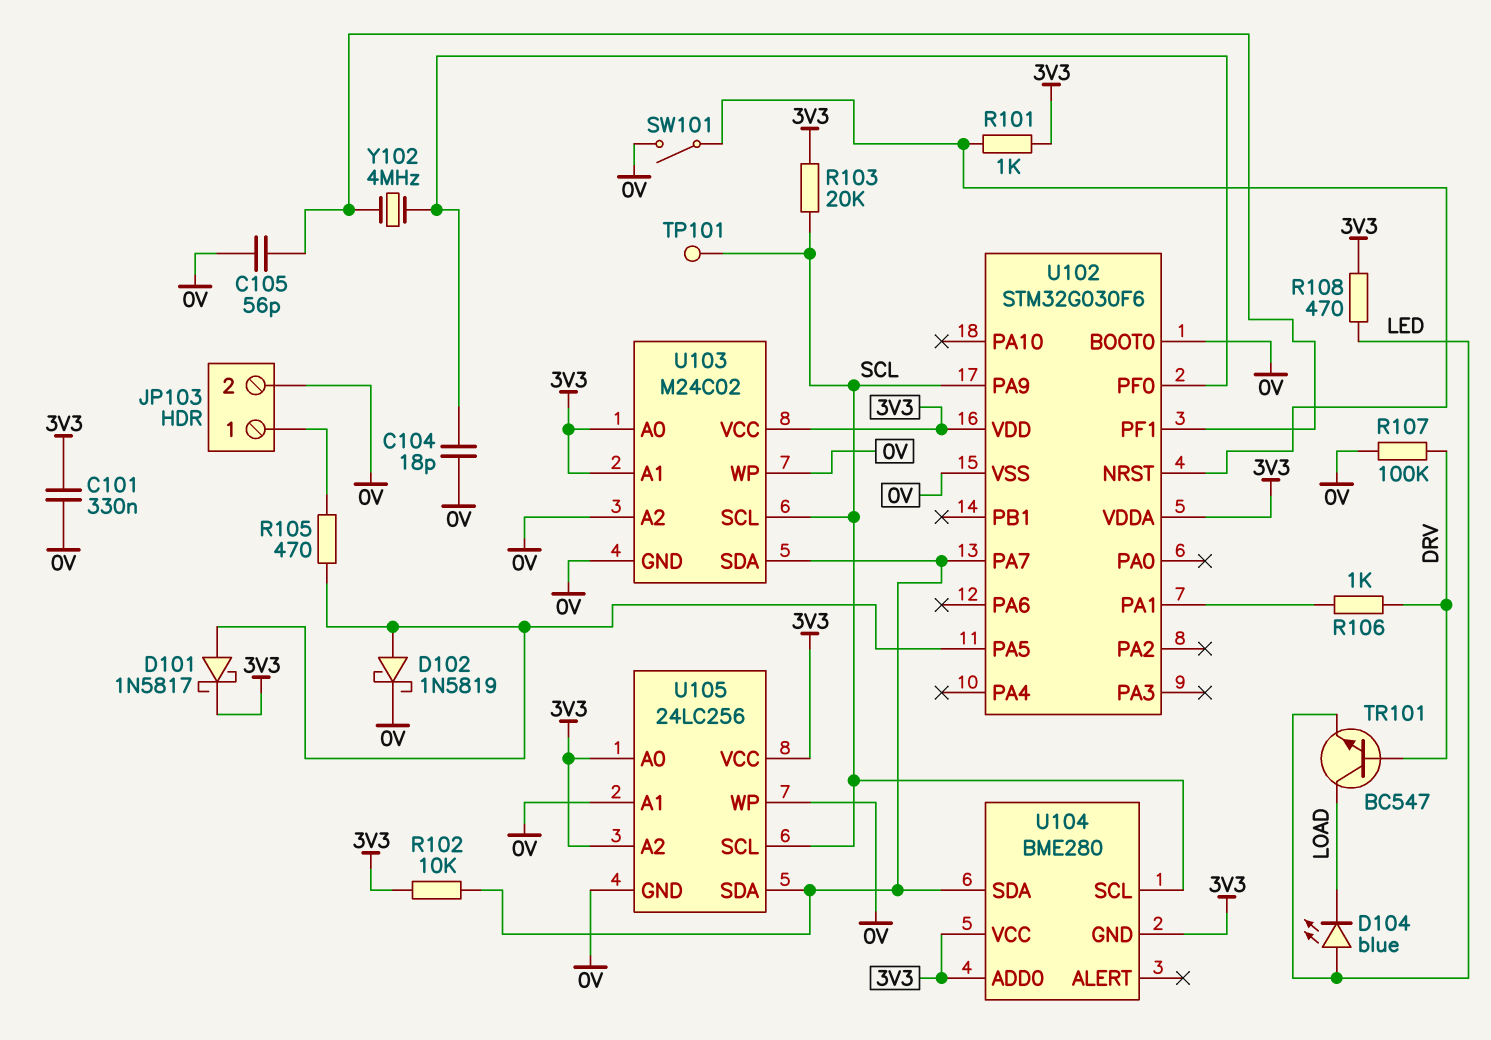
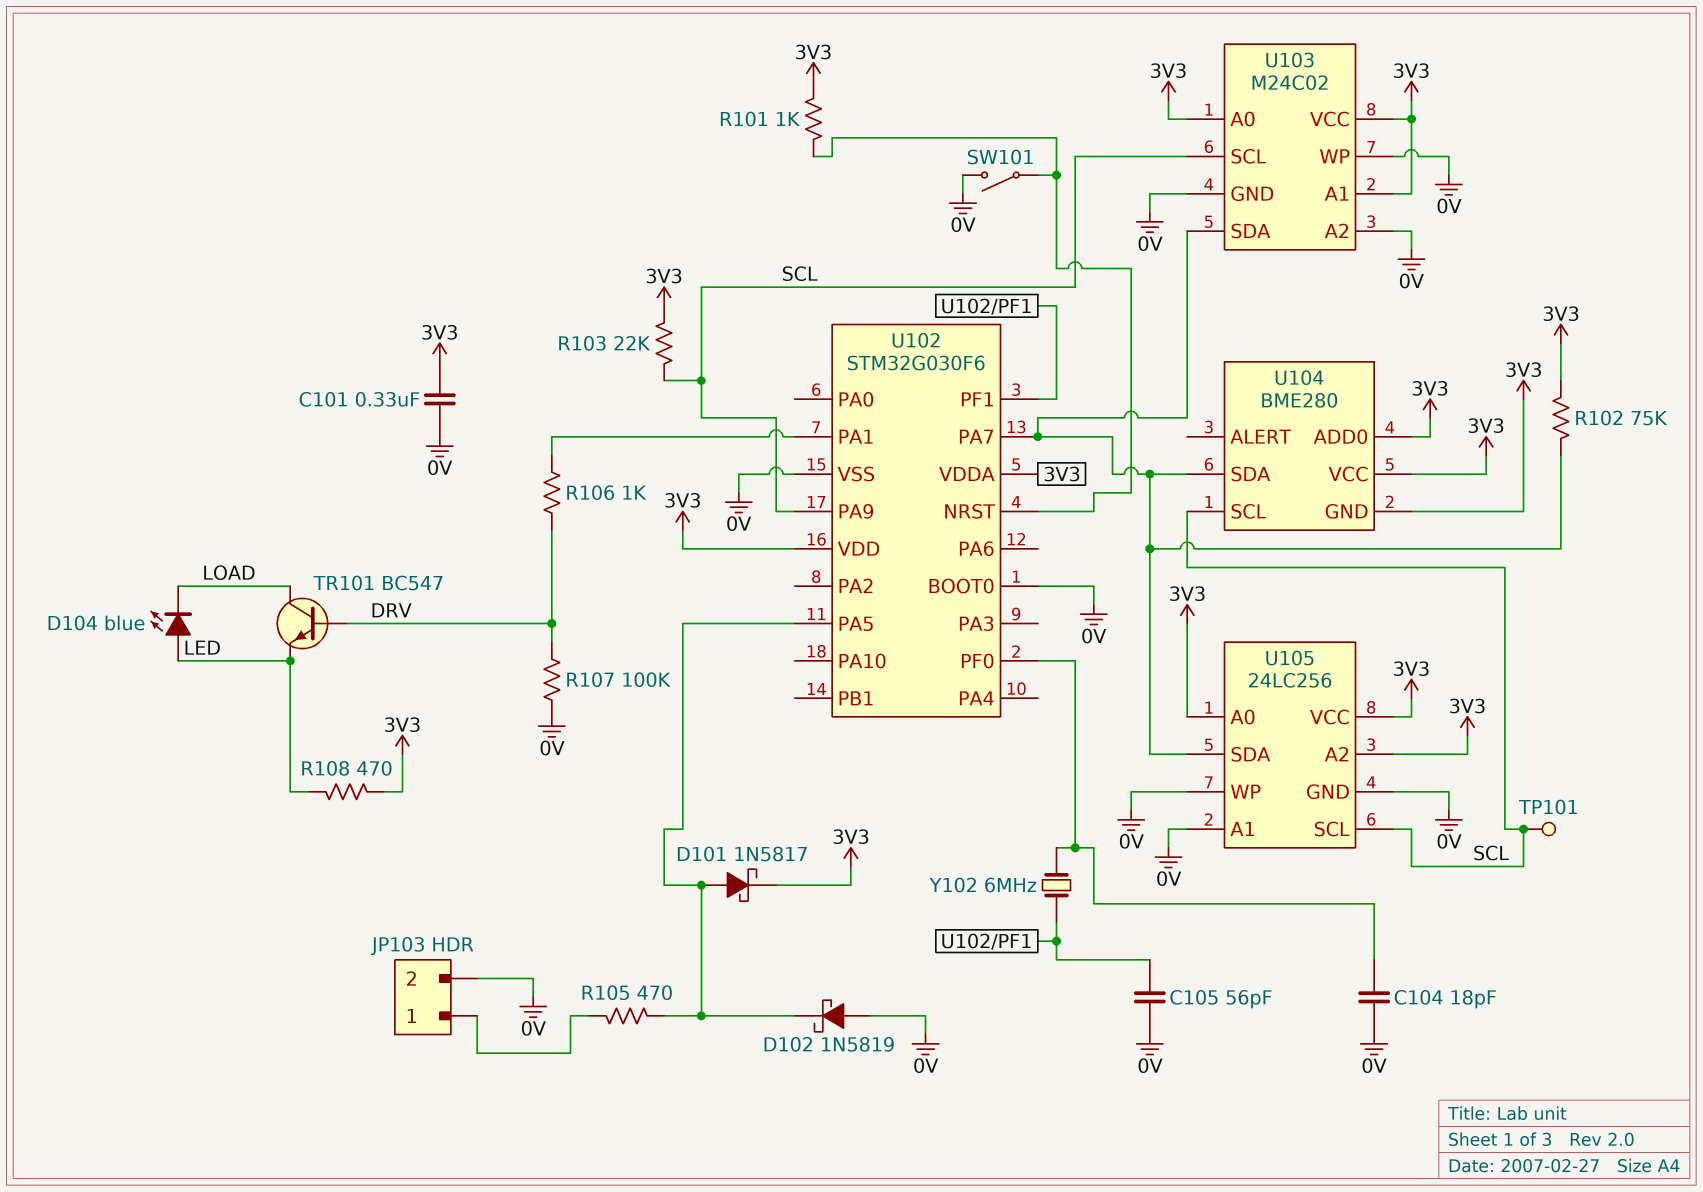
D102: schottky 1N5819 (A U102/PA5, K 0V) -> schottky 1N5819 (A 0V, K U102/PA5)
R102: 10k (3V3, U102/PA7) -> 75k (3V3, U102/PA7)
R103: 20k (3V3, SCL) -> 22k (3V3, SCL)
Y102: 4MHz (U102/PF0, U102/PF1) -> 6MHz (U102/PF0, U102/PF1)

